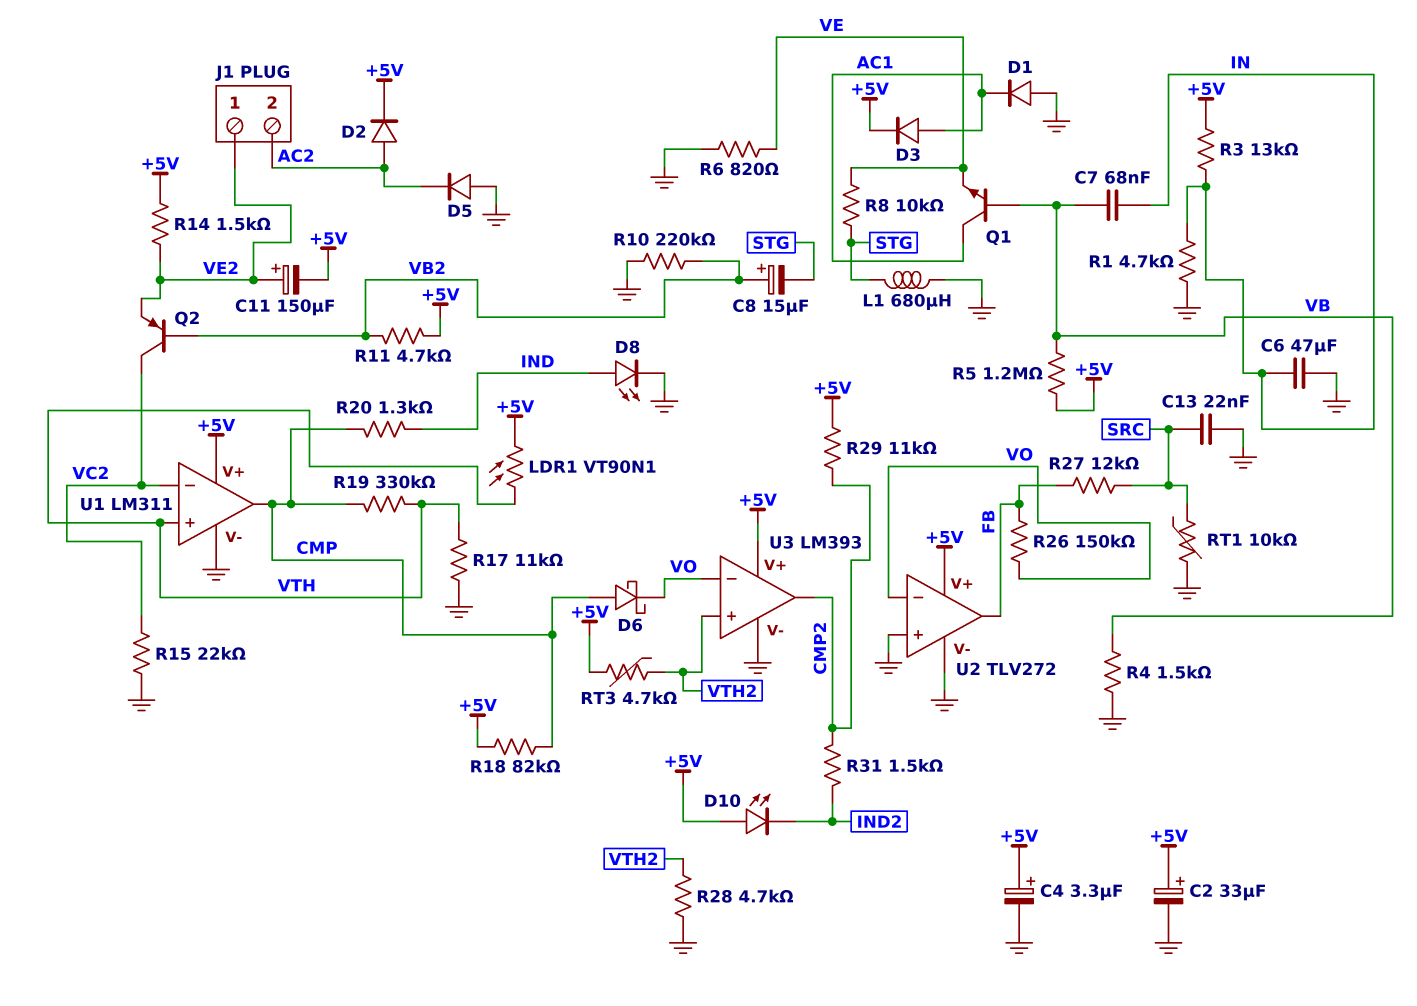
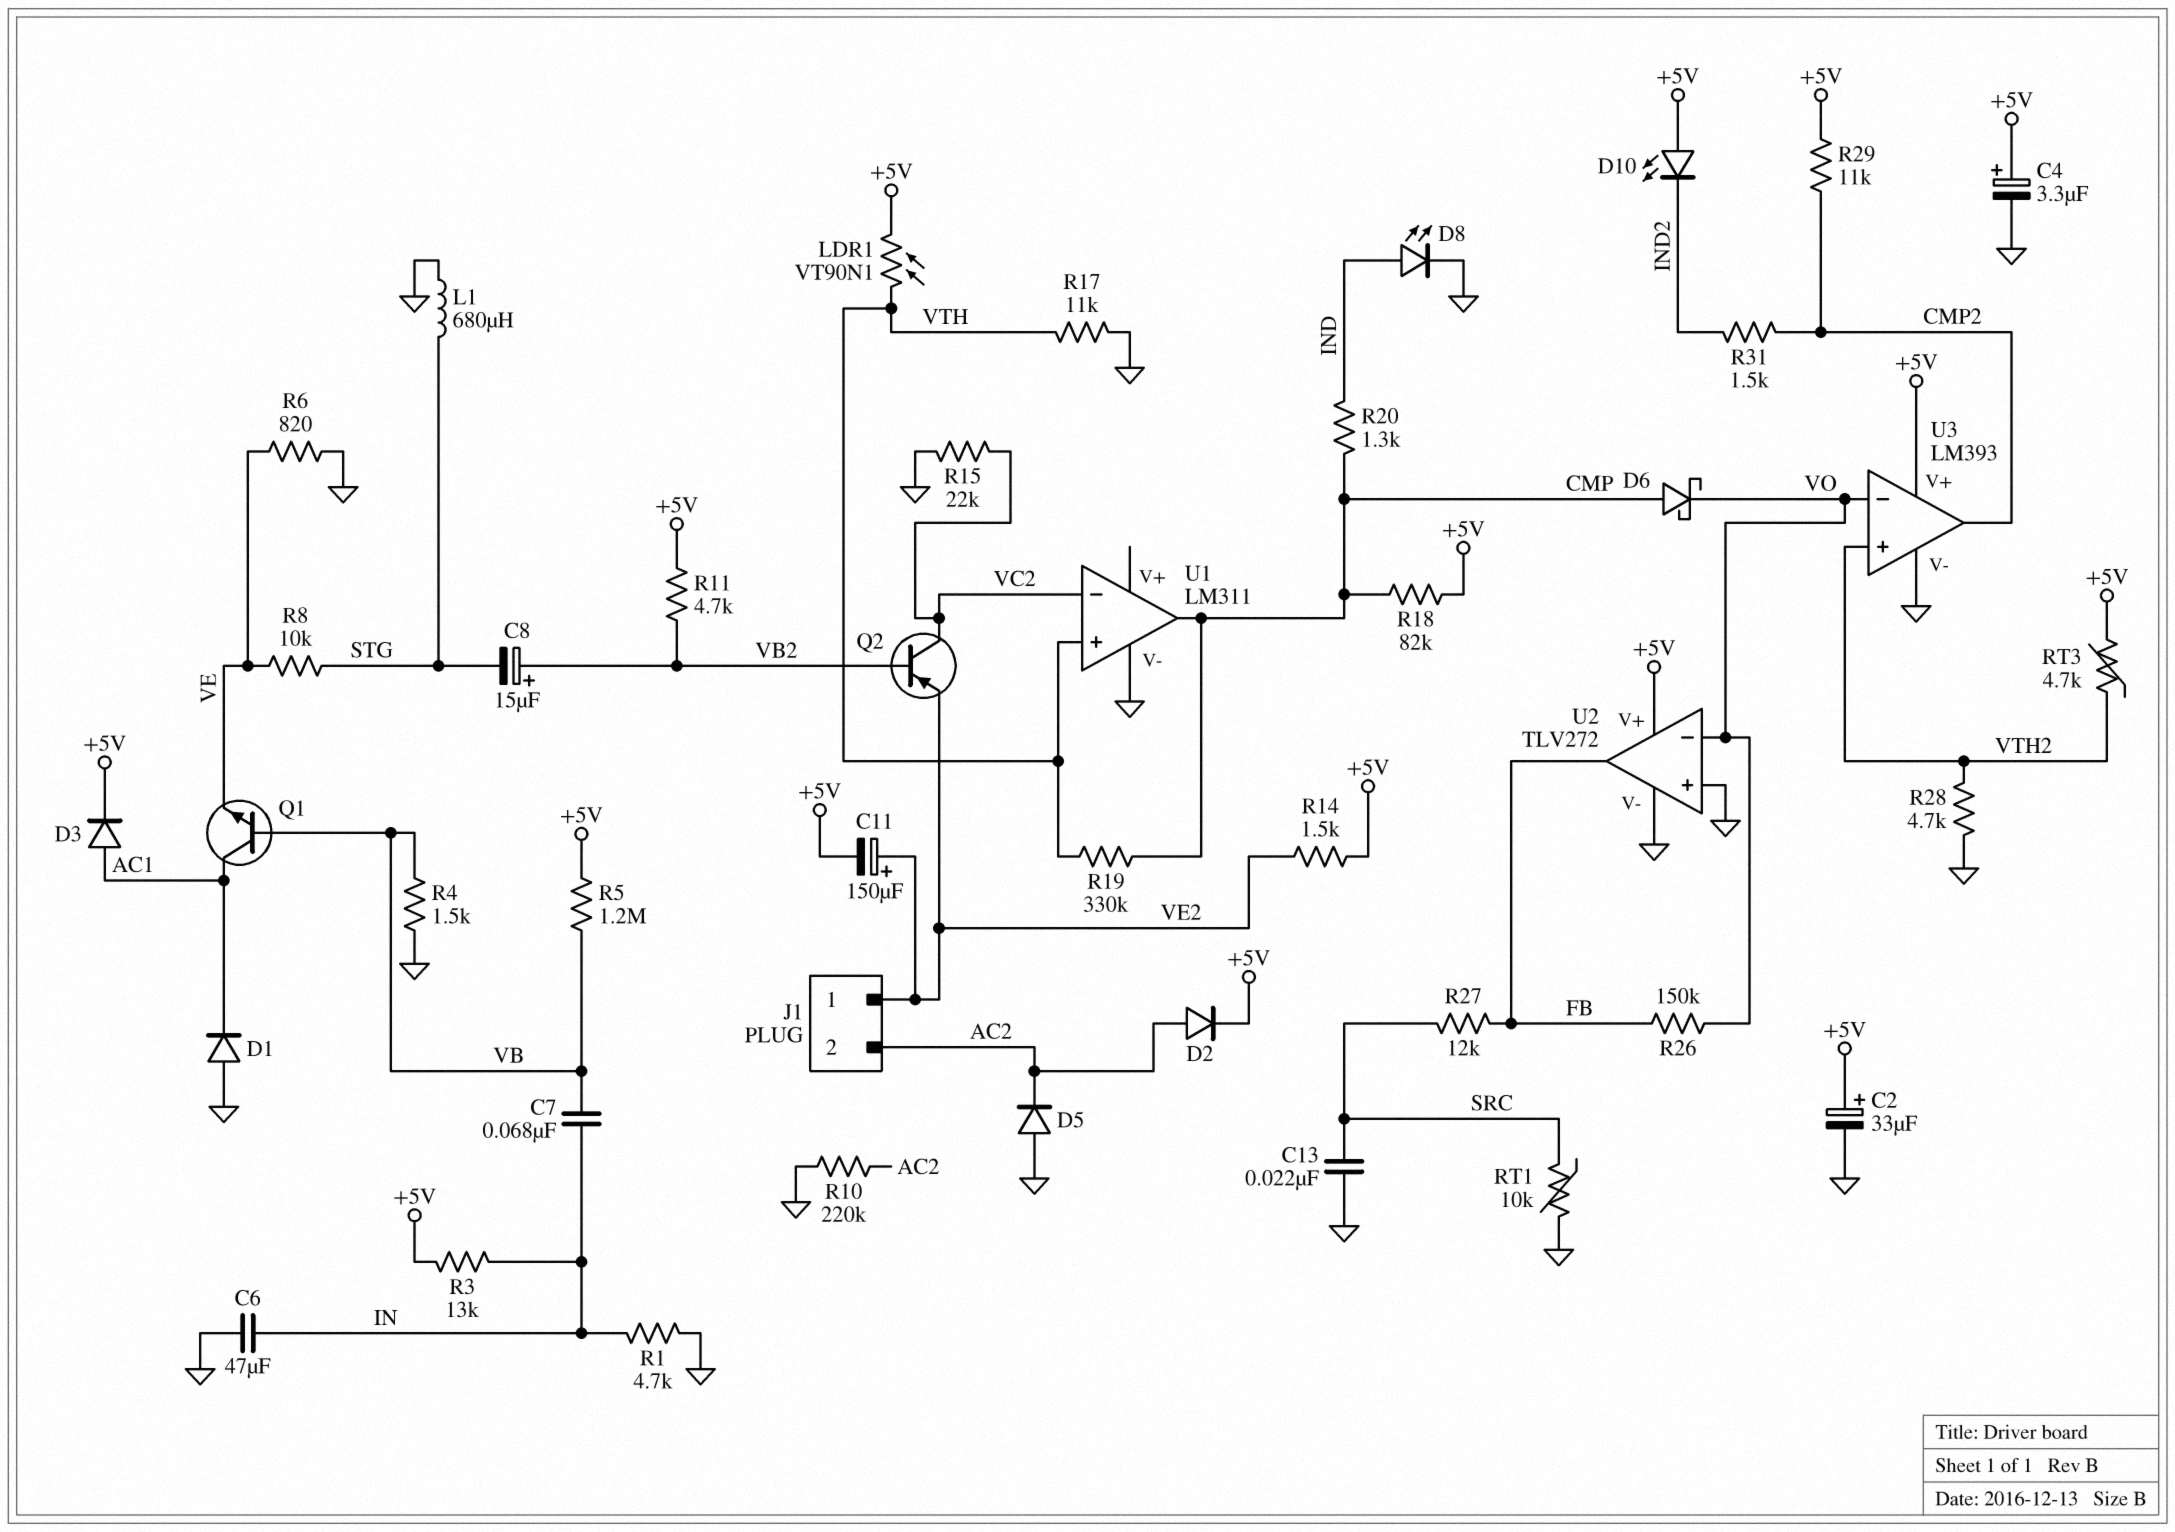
R10: 220k (GND, VB2) -> 220k (AC2, GND)
U1 pin V+: +5V -> none

